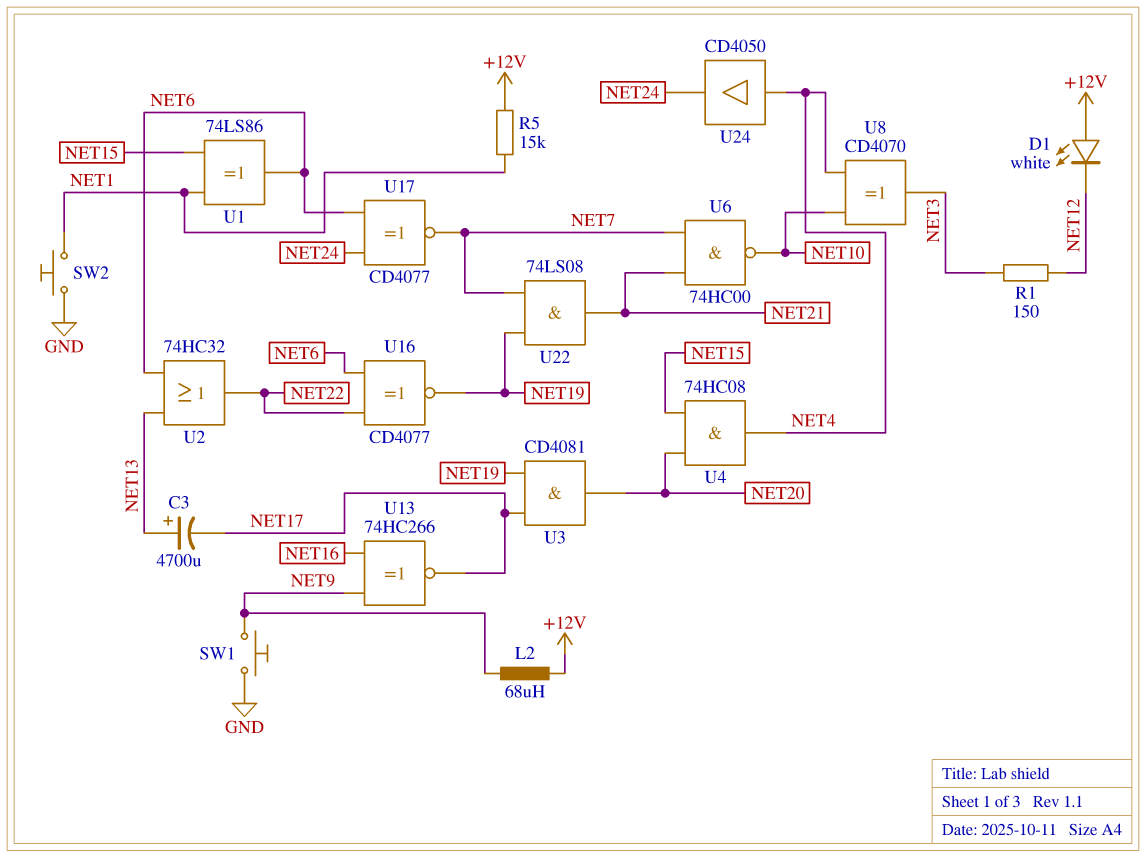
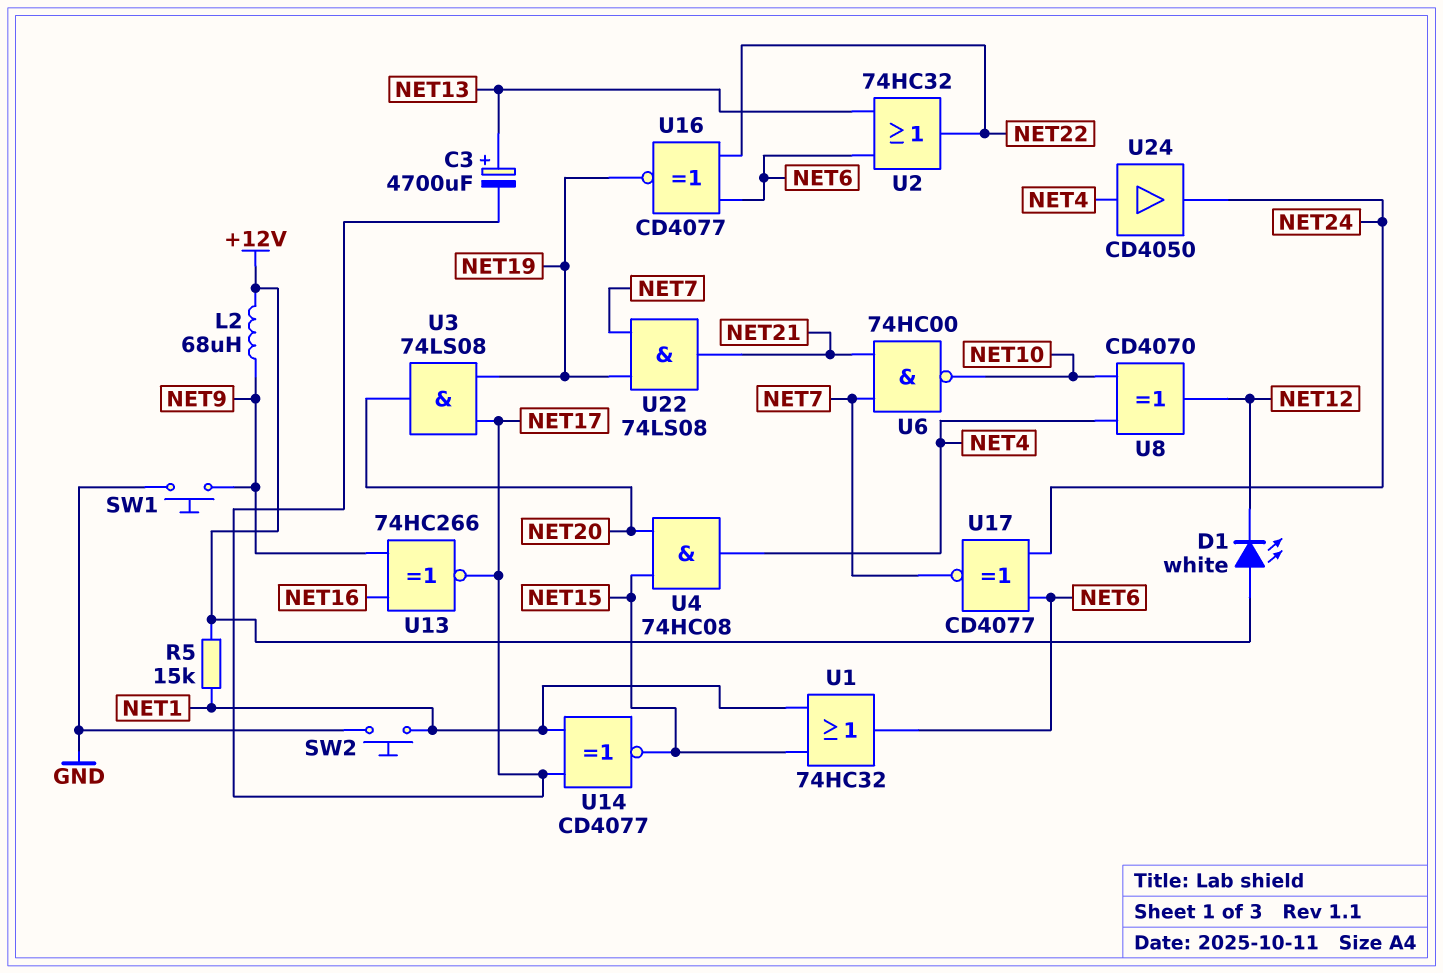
R1: 150 (NET3, NET12) -> none
U1: XOR 74LS86 (in NET1, in NET15, out NET6) -> OR 74HC32 (in NET1, in NET15, out NET6)
U3: AND CD4081 (in NET17, in NET19, out NET20) -> AND 74LS08 (in NET17, in NET19, out NET20)
U8: XOR CD4070 (in NET4, in NET10, out NET3) -> XOR CD4070 (in NET4, in NET10, out NET12)
U14: none -> XNOR CD4077 (in NET1, in NET17, out NET15)

